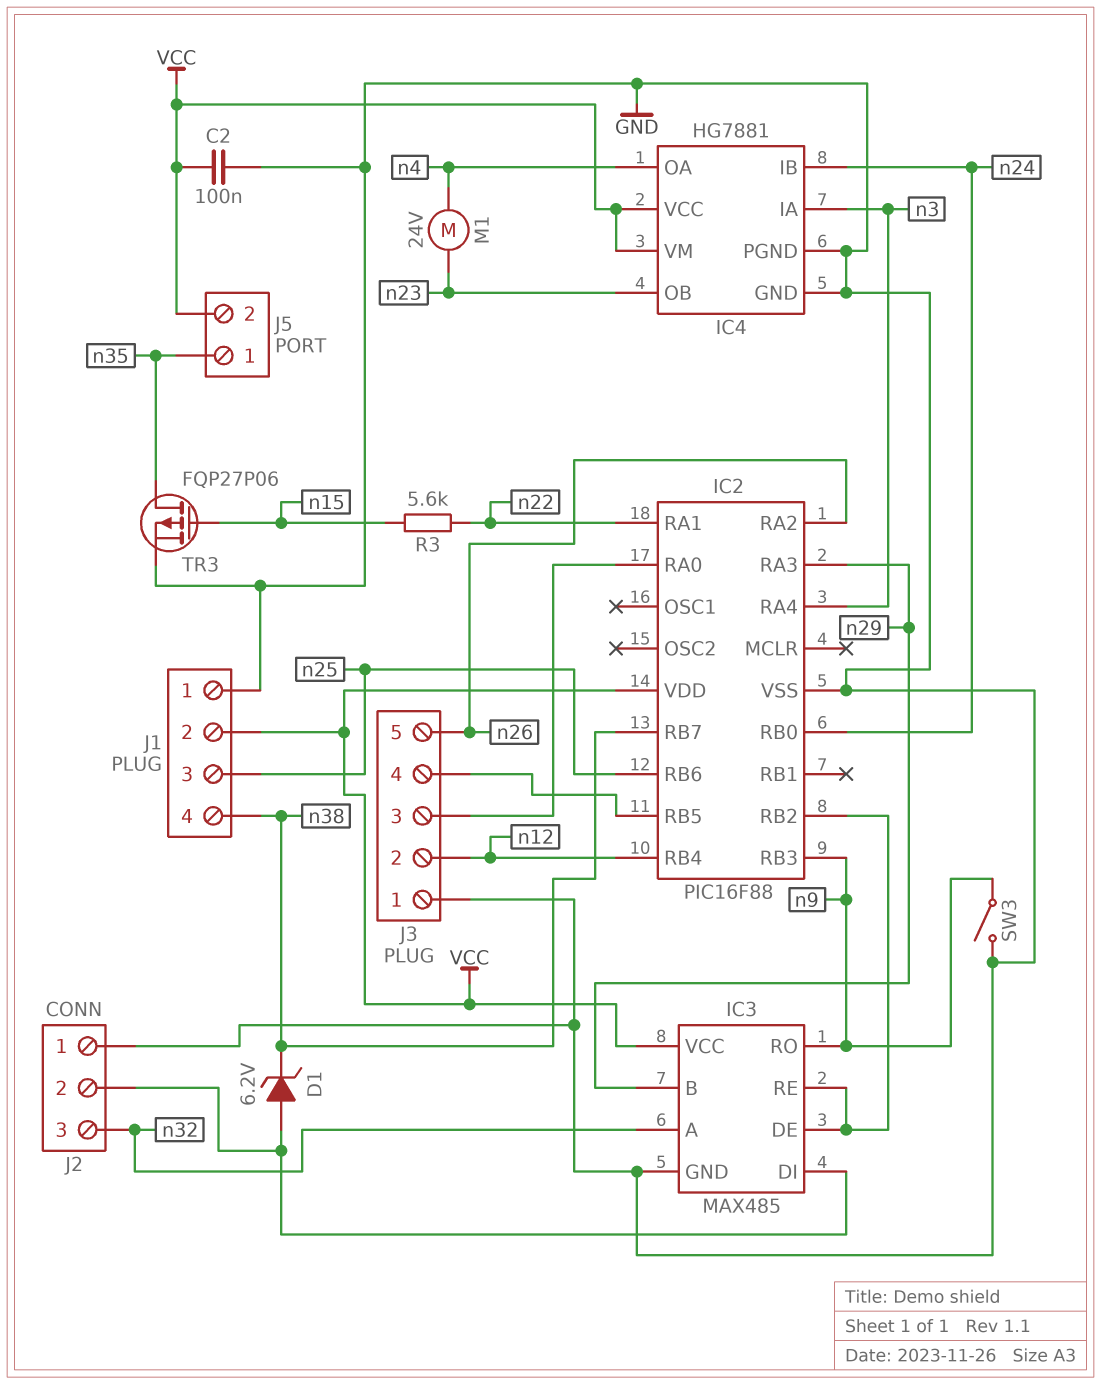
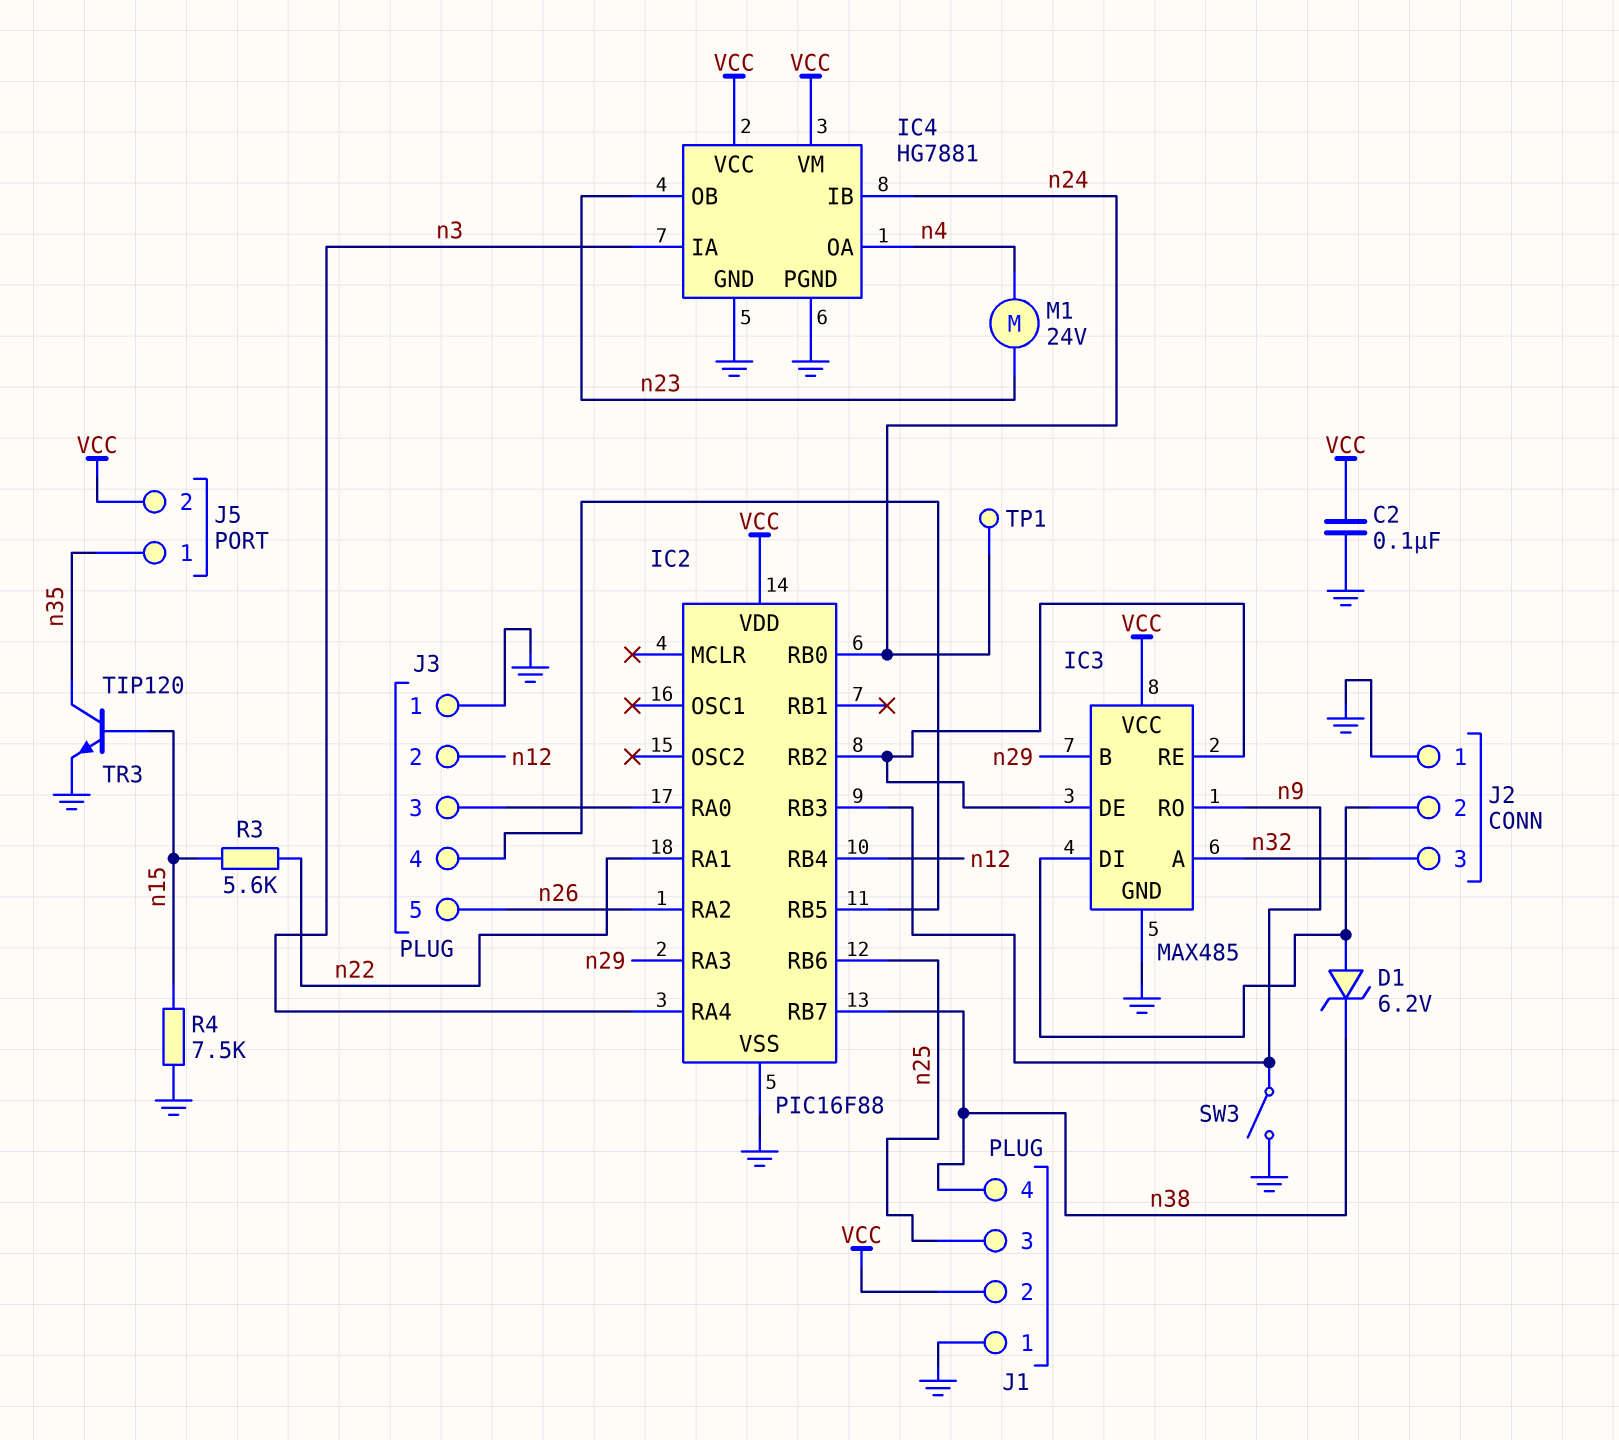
R4: none -> 7.5k (GND, n15)
TP1: none -> test point (n24)
TR3: PMOS FQP27P06 (G n15, D n35, S GND) -> NPN TIP120 (B n15, C n35, E GND)

